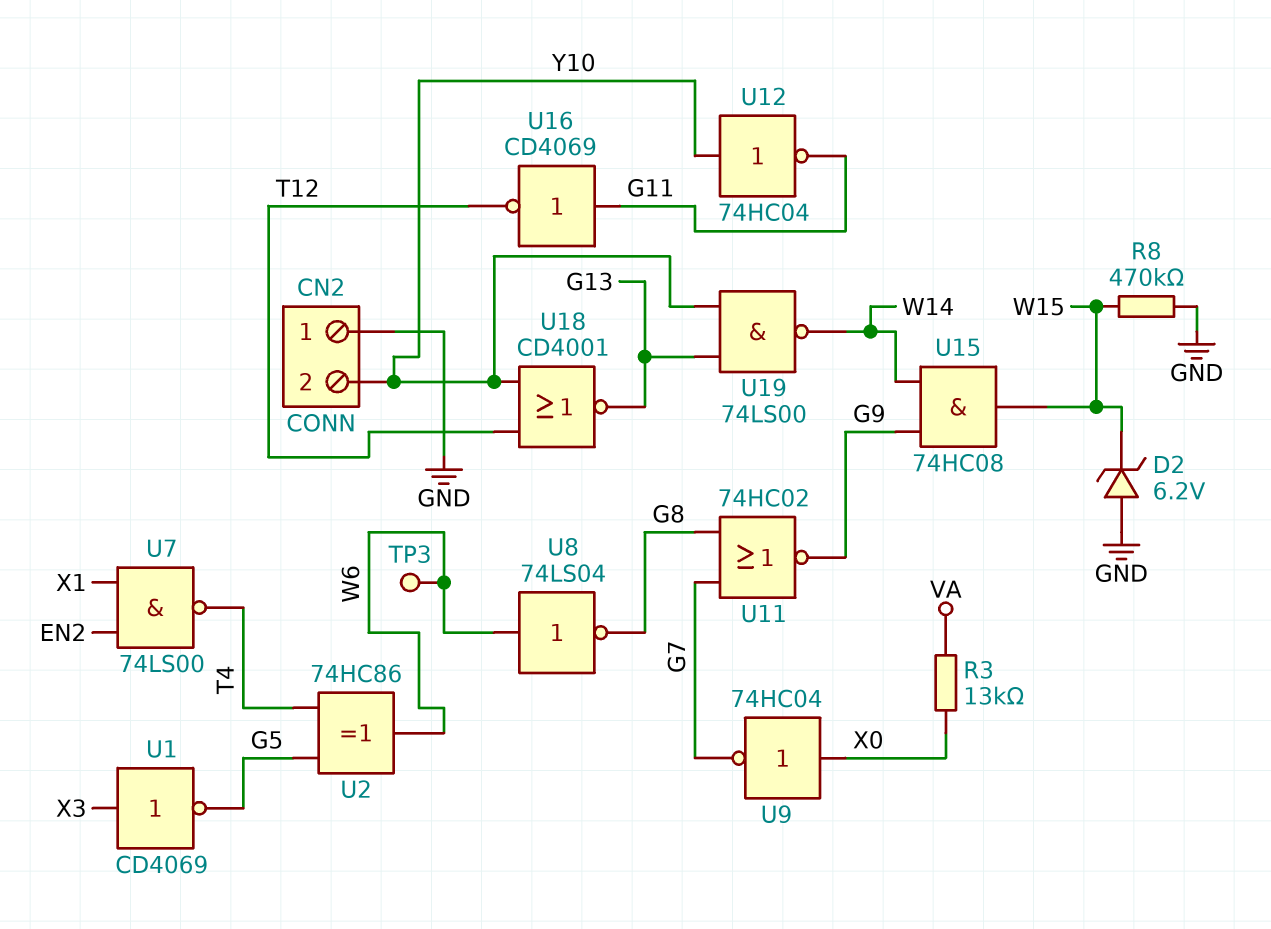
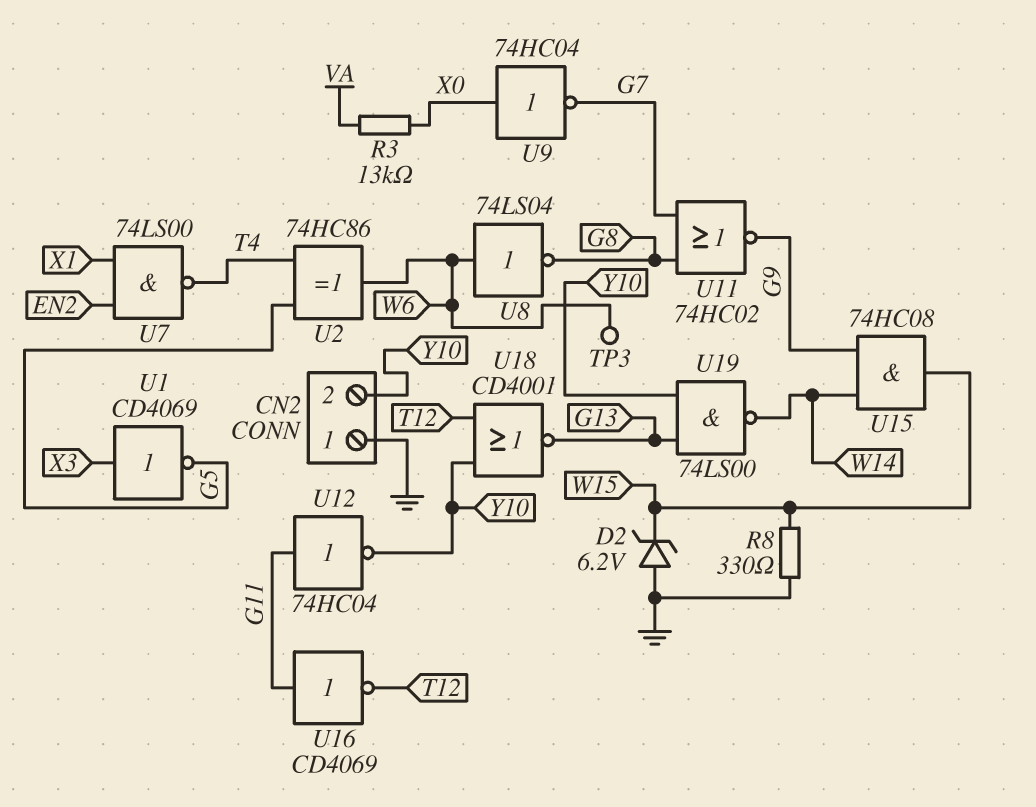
R8: 470k (GND, W15) -> 330 (GND, W15)
U12: NOT 74HC04 (in Y10, out G11) -> NOT 74HC04 (in G11, out Y10)

